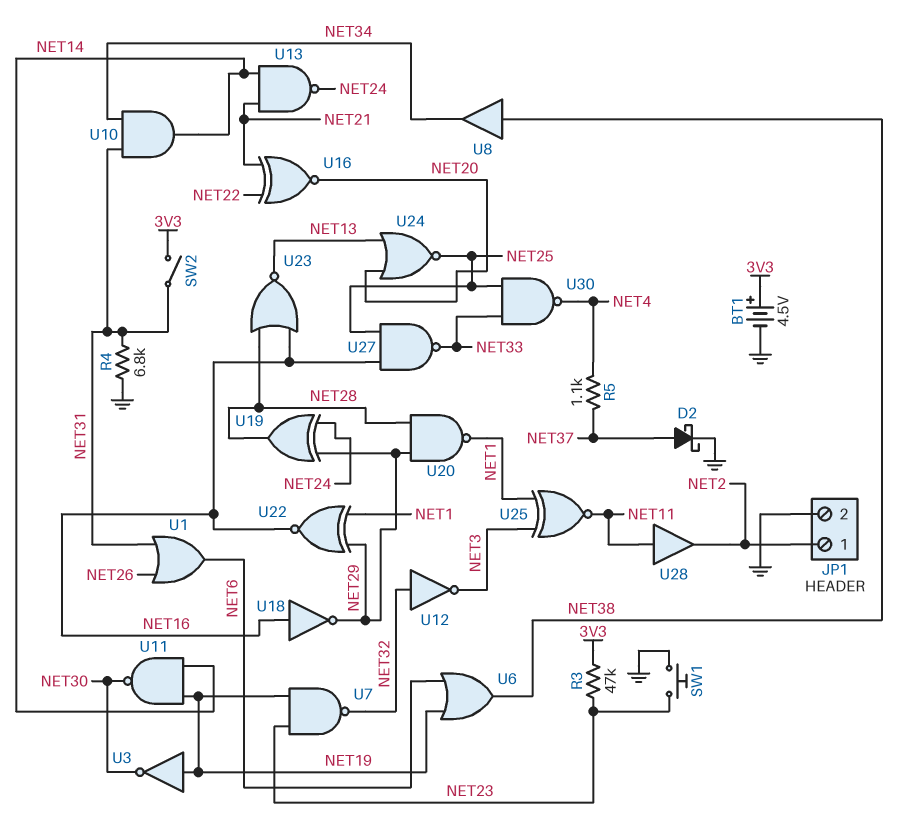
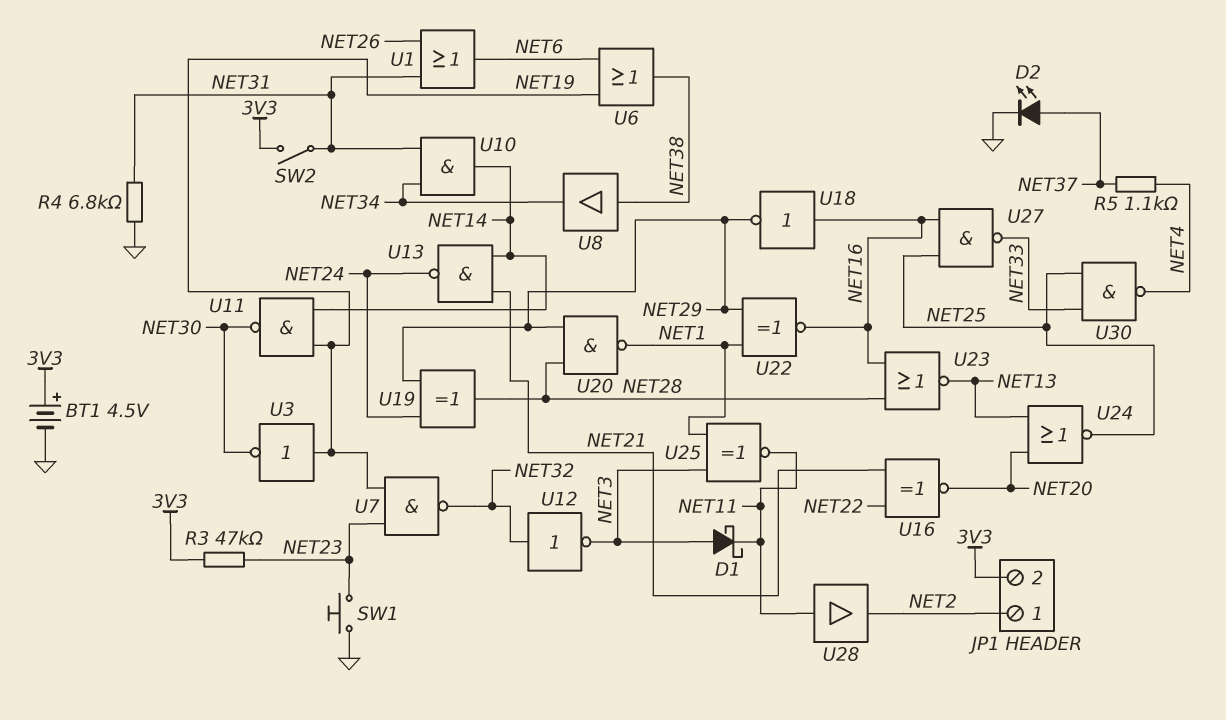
D1: none -> schottky (A NET3, K NET11)
D2: schottky (A NET37, K GND) -> LED (A NET37, K GND)
JP1 pin 2: GND -> 3V3

